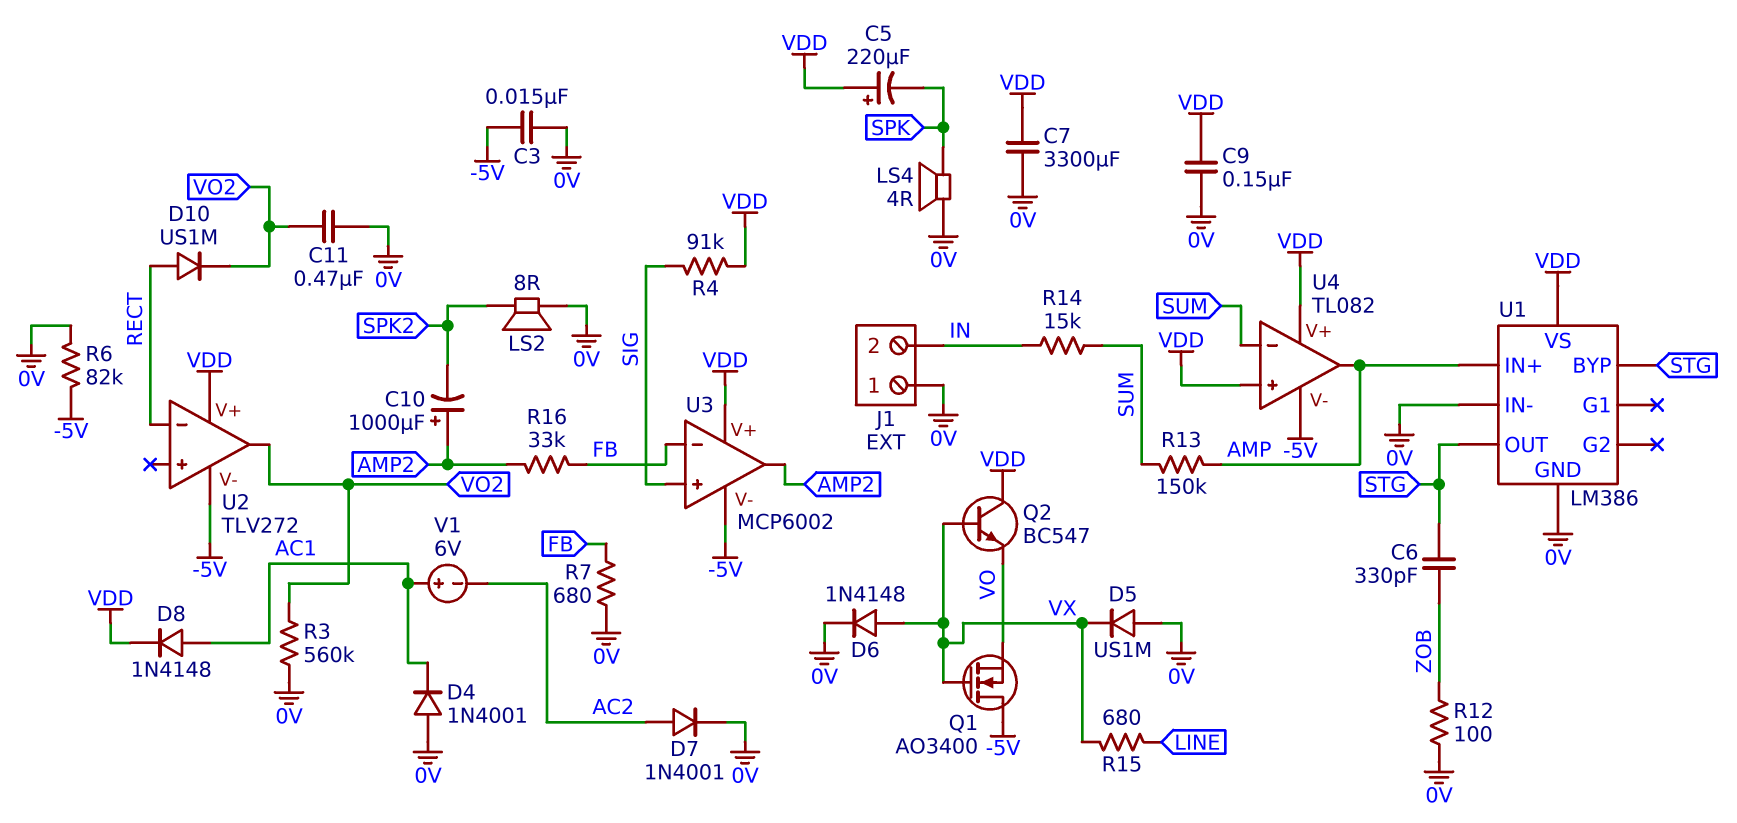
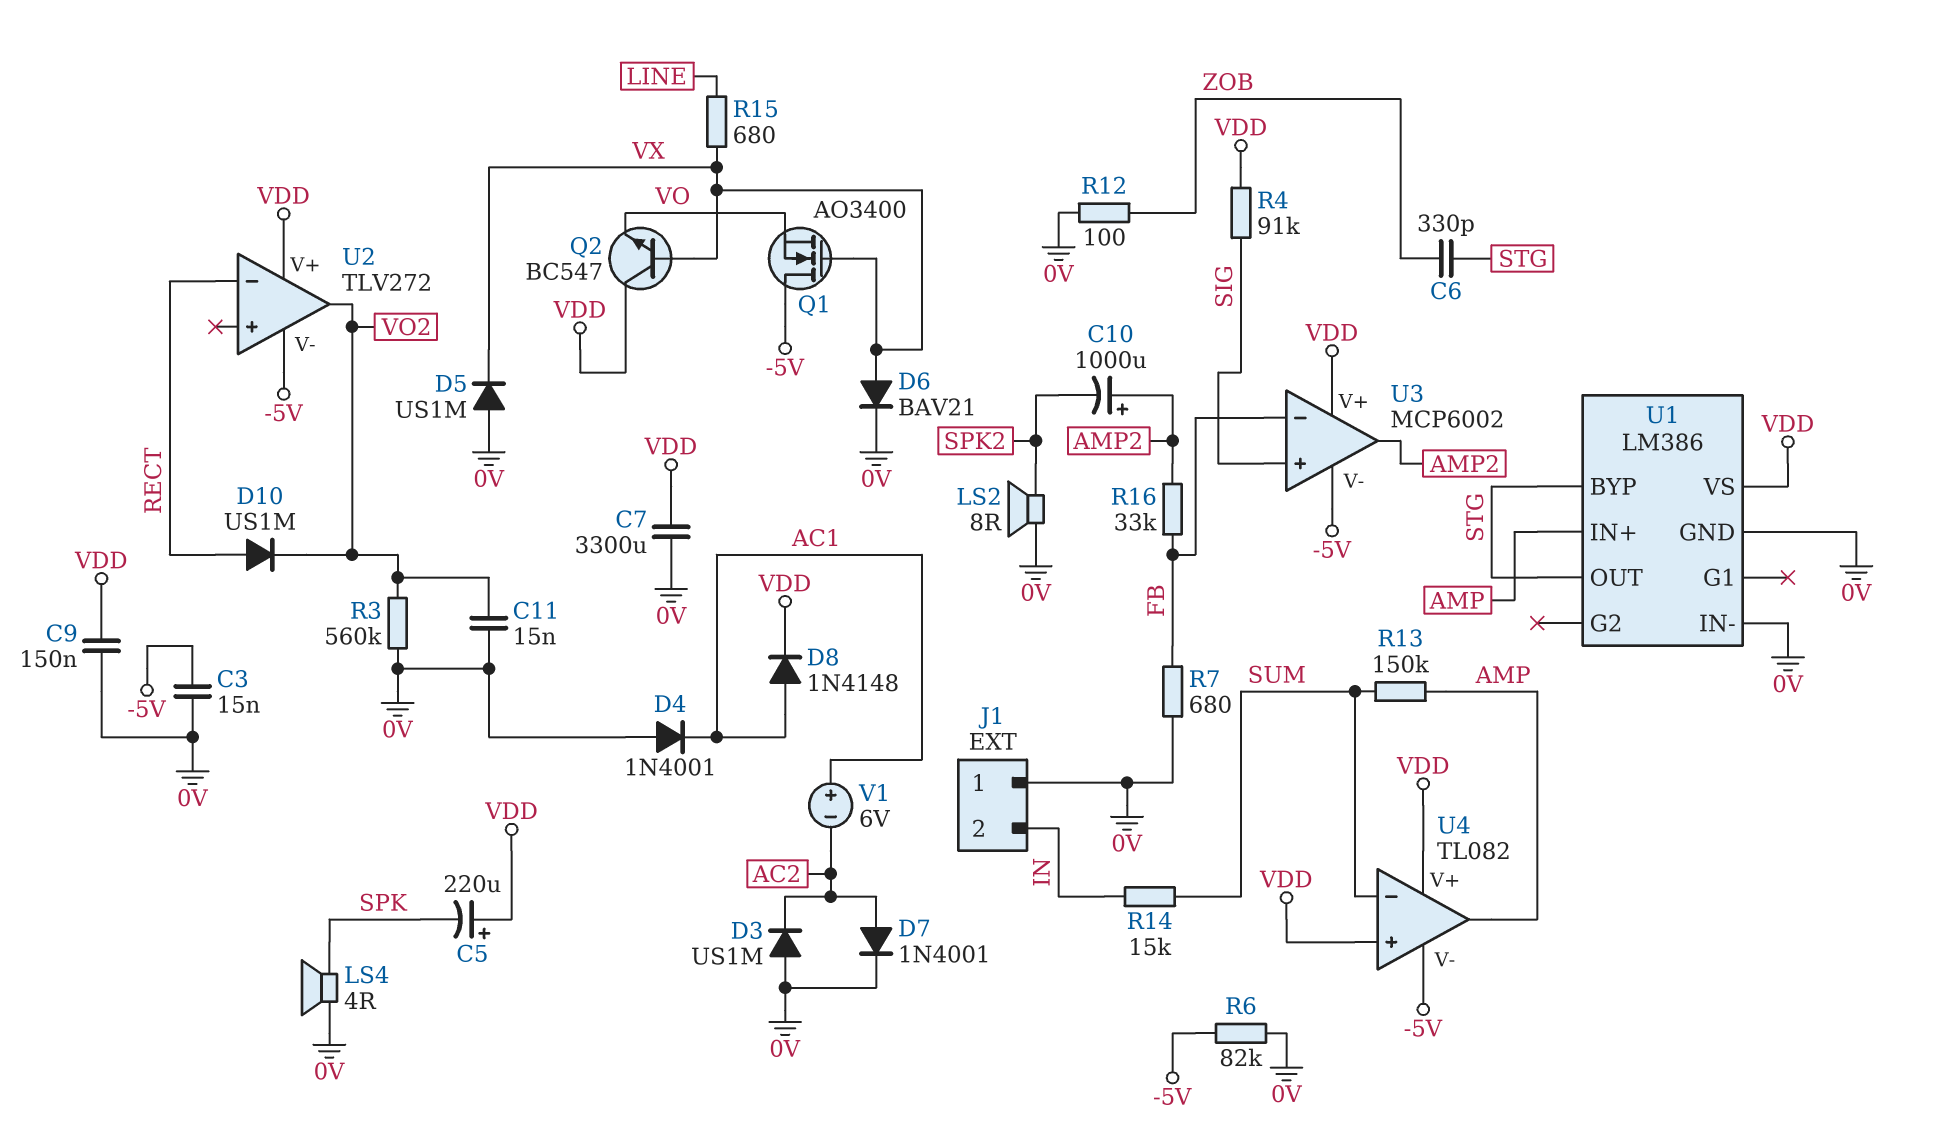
C11: 470nF (0V, VO2) -> 15nF (0V, VO2)
D3: none -> diode US1M (A 0V, K AC2)
D6: diode 1N4148 (A VX, K 0V) -> diode BAV21 (A VX, K 0V)

